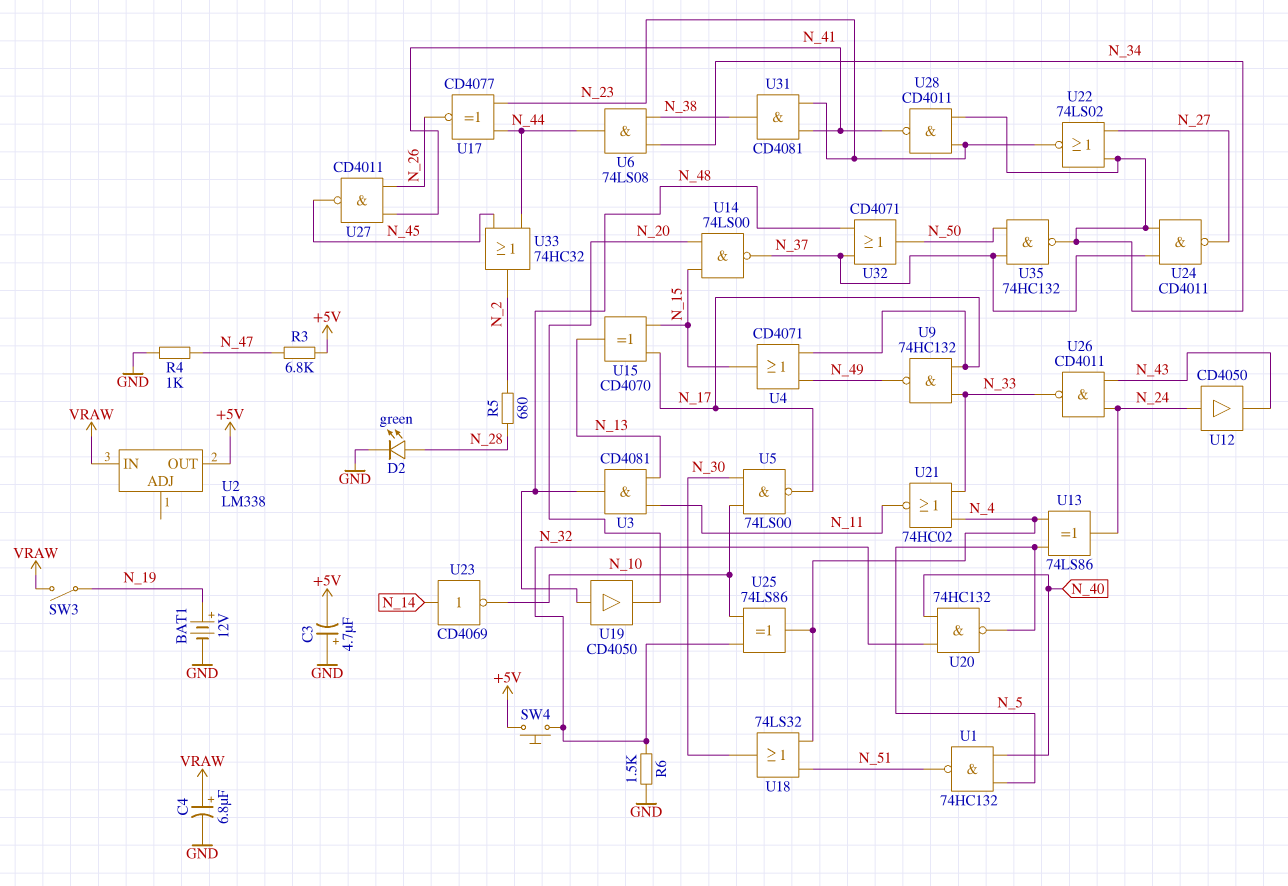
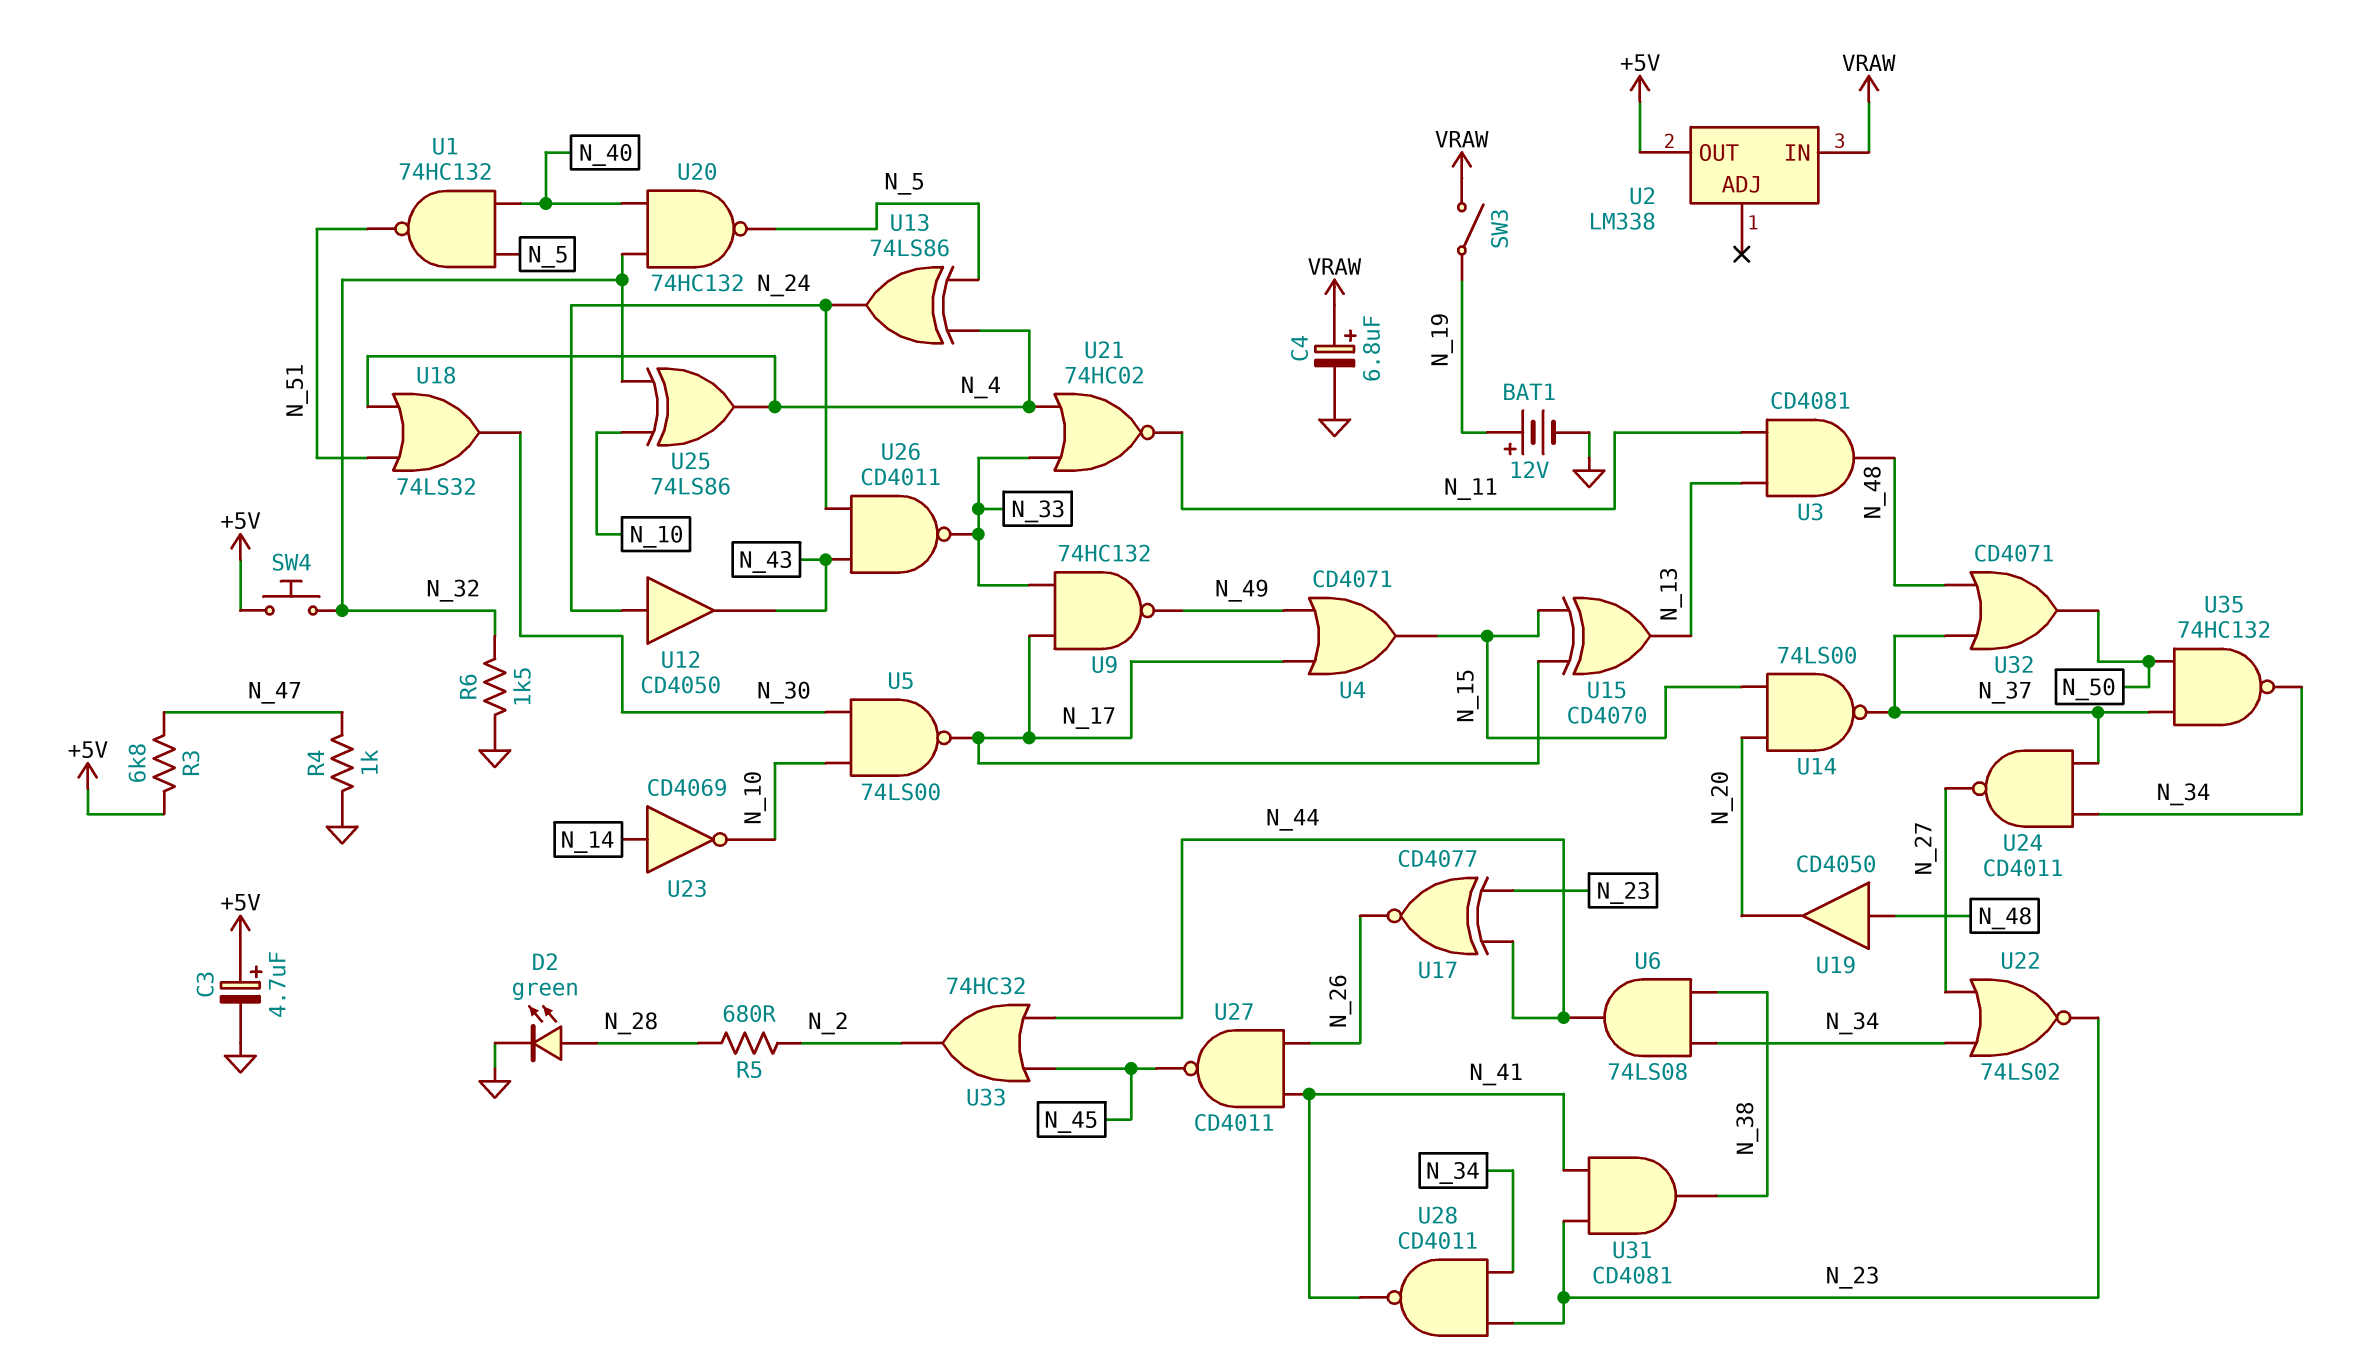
C3: 4.7uF (plus GND, minus +5V) -> 4.7uF (plus +5V, minus GND)

